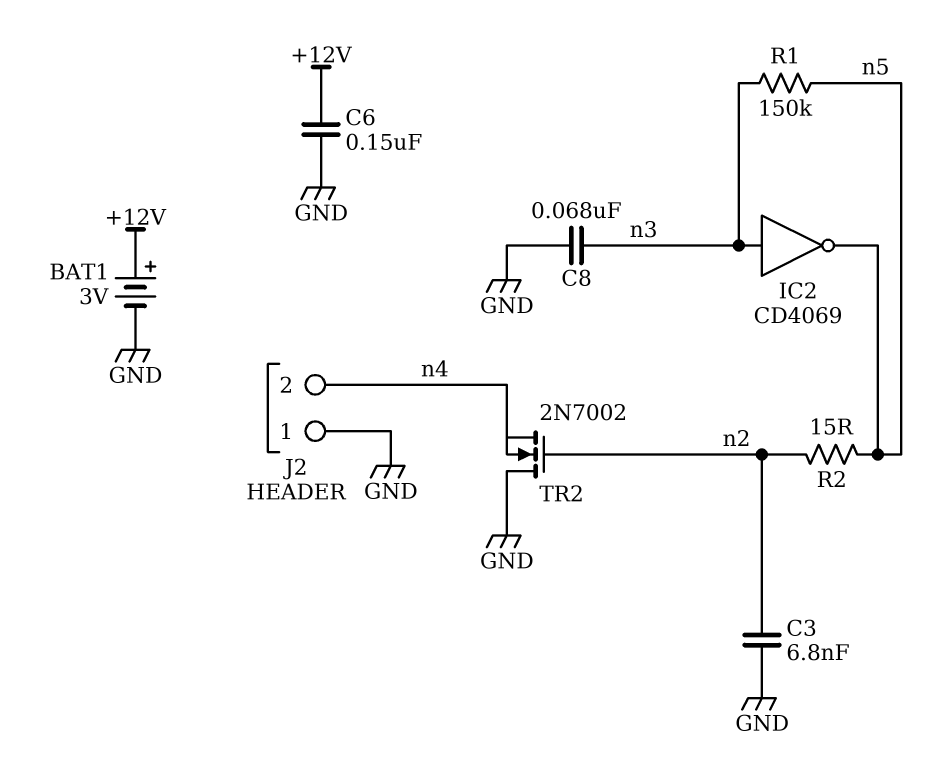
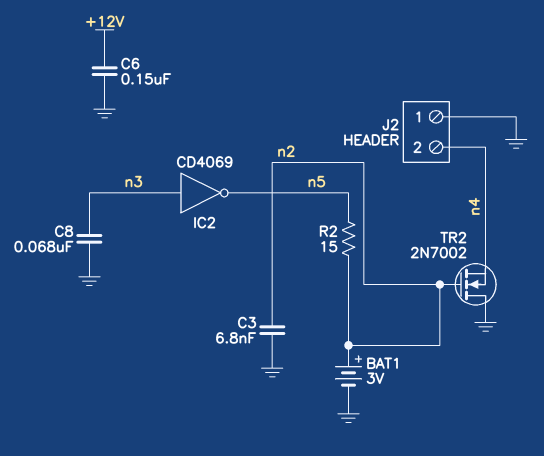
BAT1: 3V (plus +12V, minus GND) -> 3V (plus n2, minus GND)
R1: 150k (n3, n5) -> none

